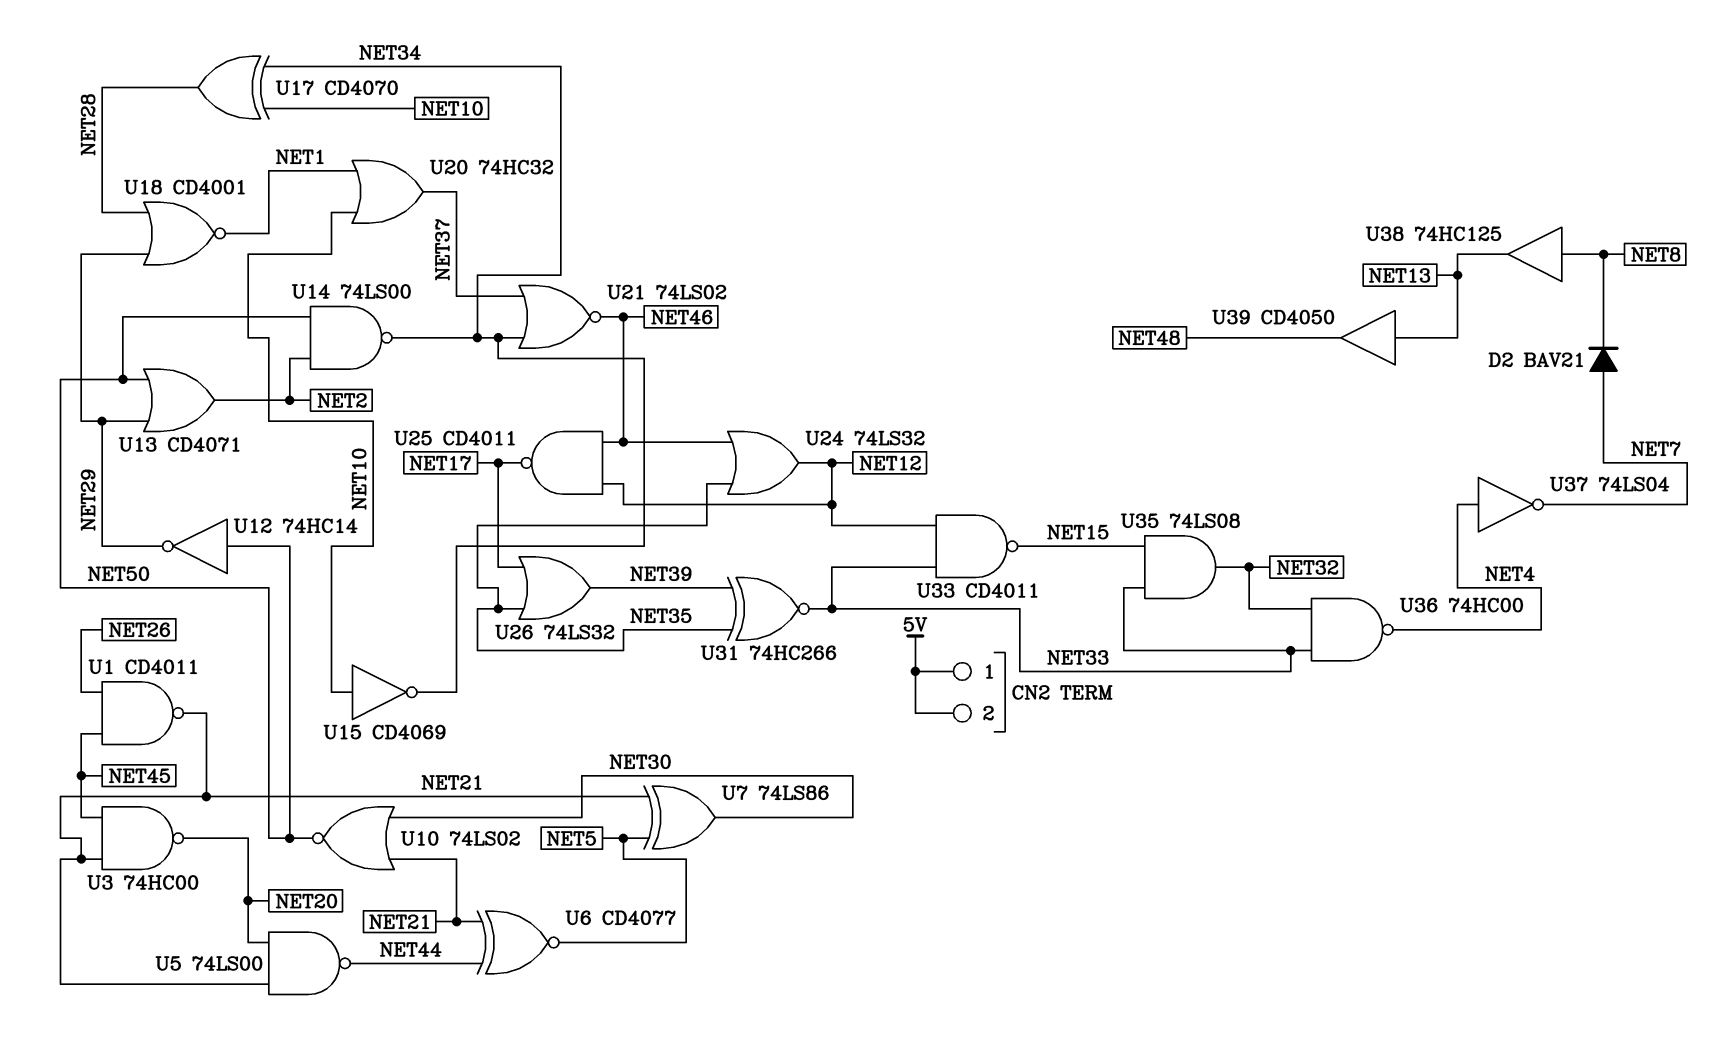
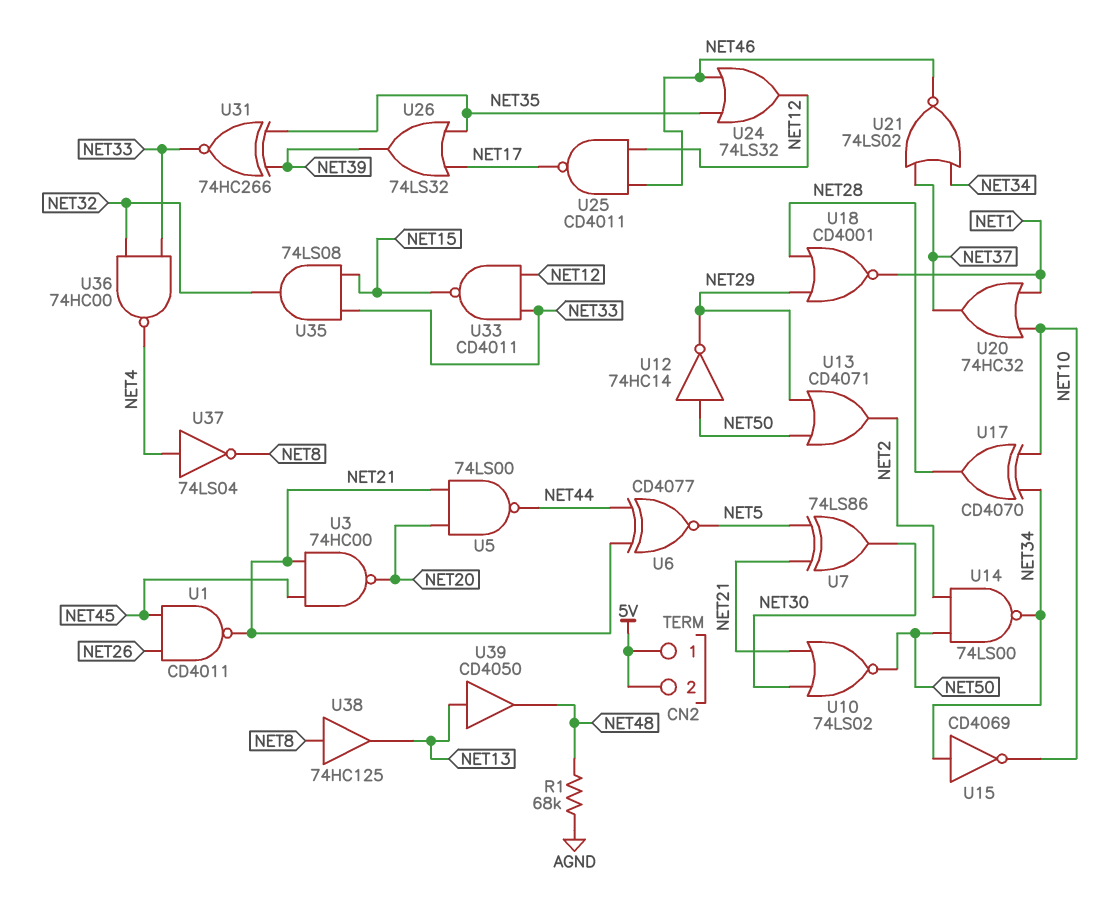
D2: diode BAV21 (A NET7, K NET8) -> none
R1: none -> 68k (AGND, NET48)
U15: NOT CD4069 (in NET10, out NET34) -> NOT CD4069 (in NET34, out NET10)
U37: NOT 74LS04 (in NET4, out NET7) -> NOT 74LS04 (in NET4, out NET8)

